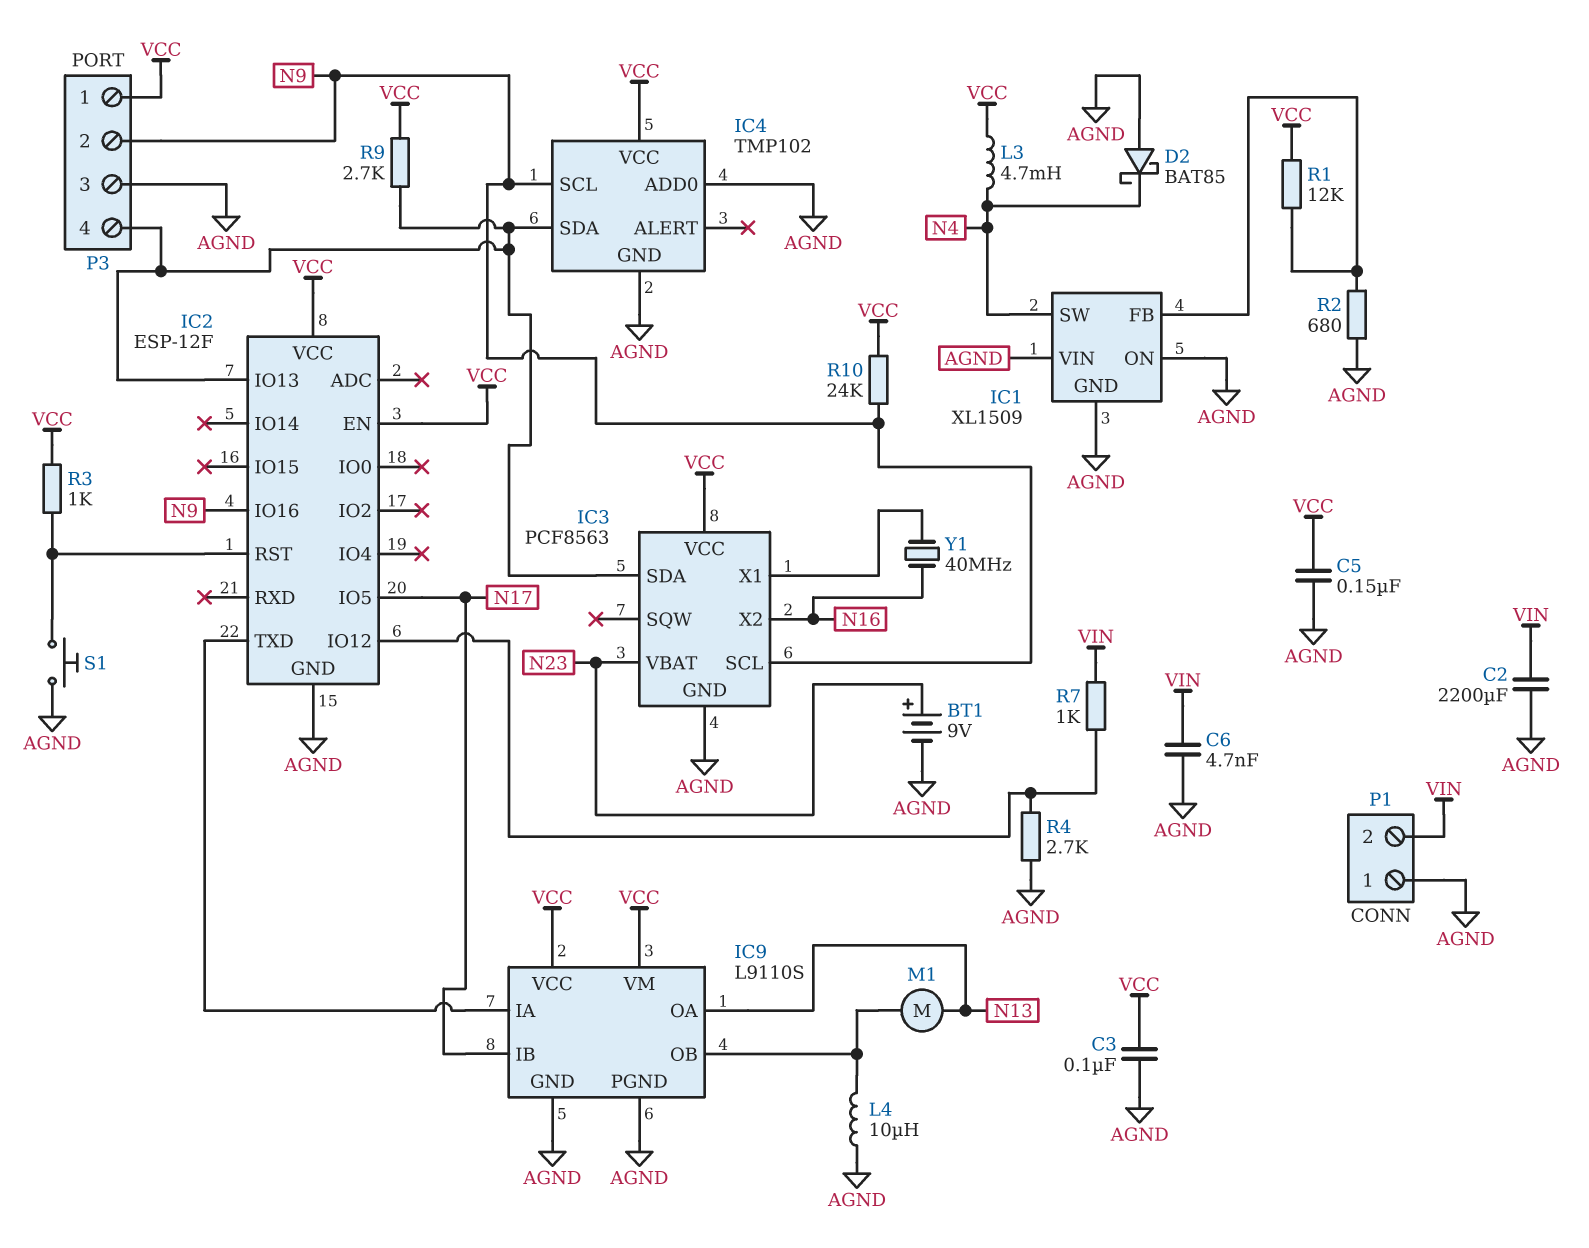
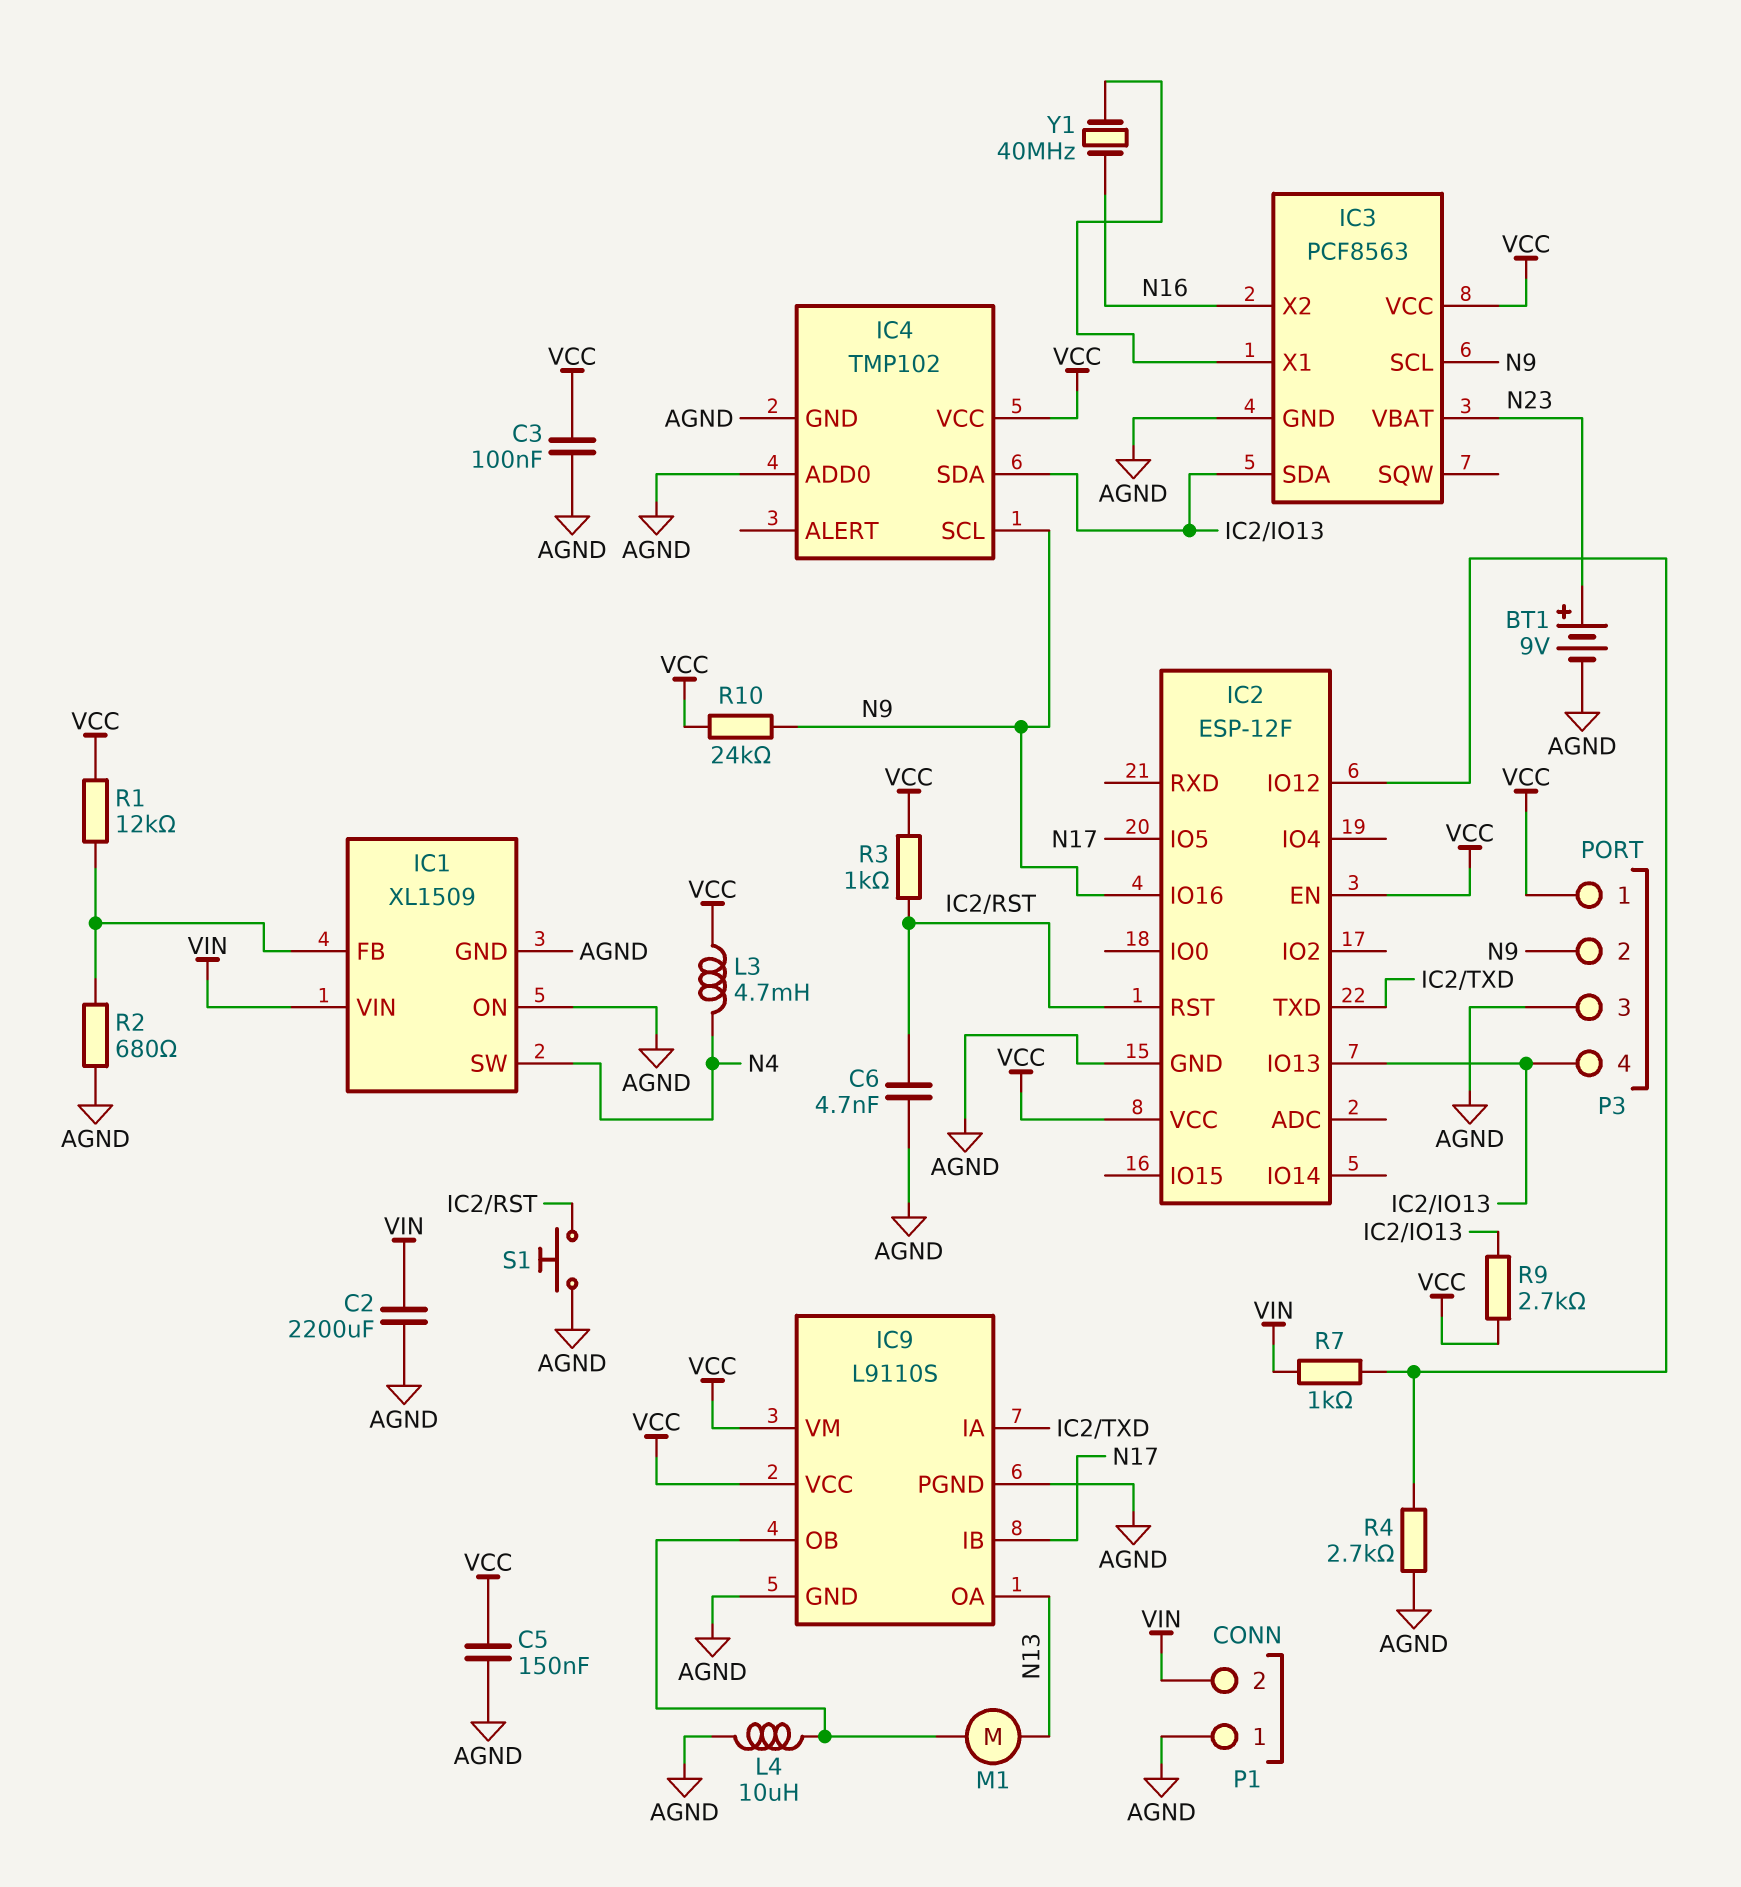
C6: 4.7nF (AGND, VIN) -> 4.7nF (AGND, IC2/RST)
D2: schottky BAT85 (A AGND, K N4) -> none
IC1 pin VIN: AGND -> VIN

